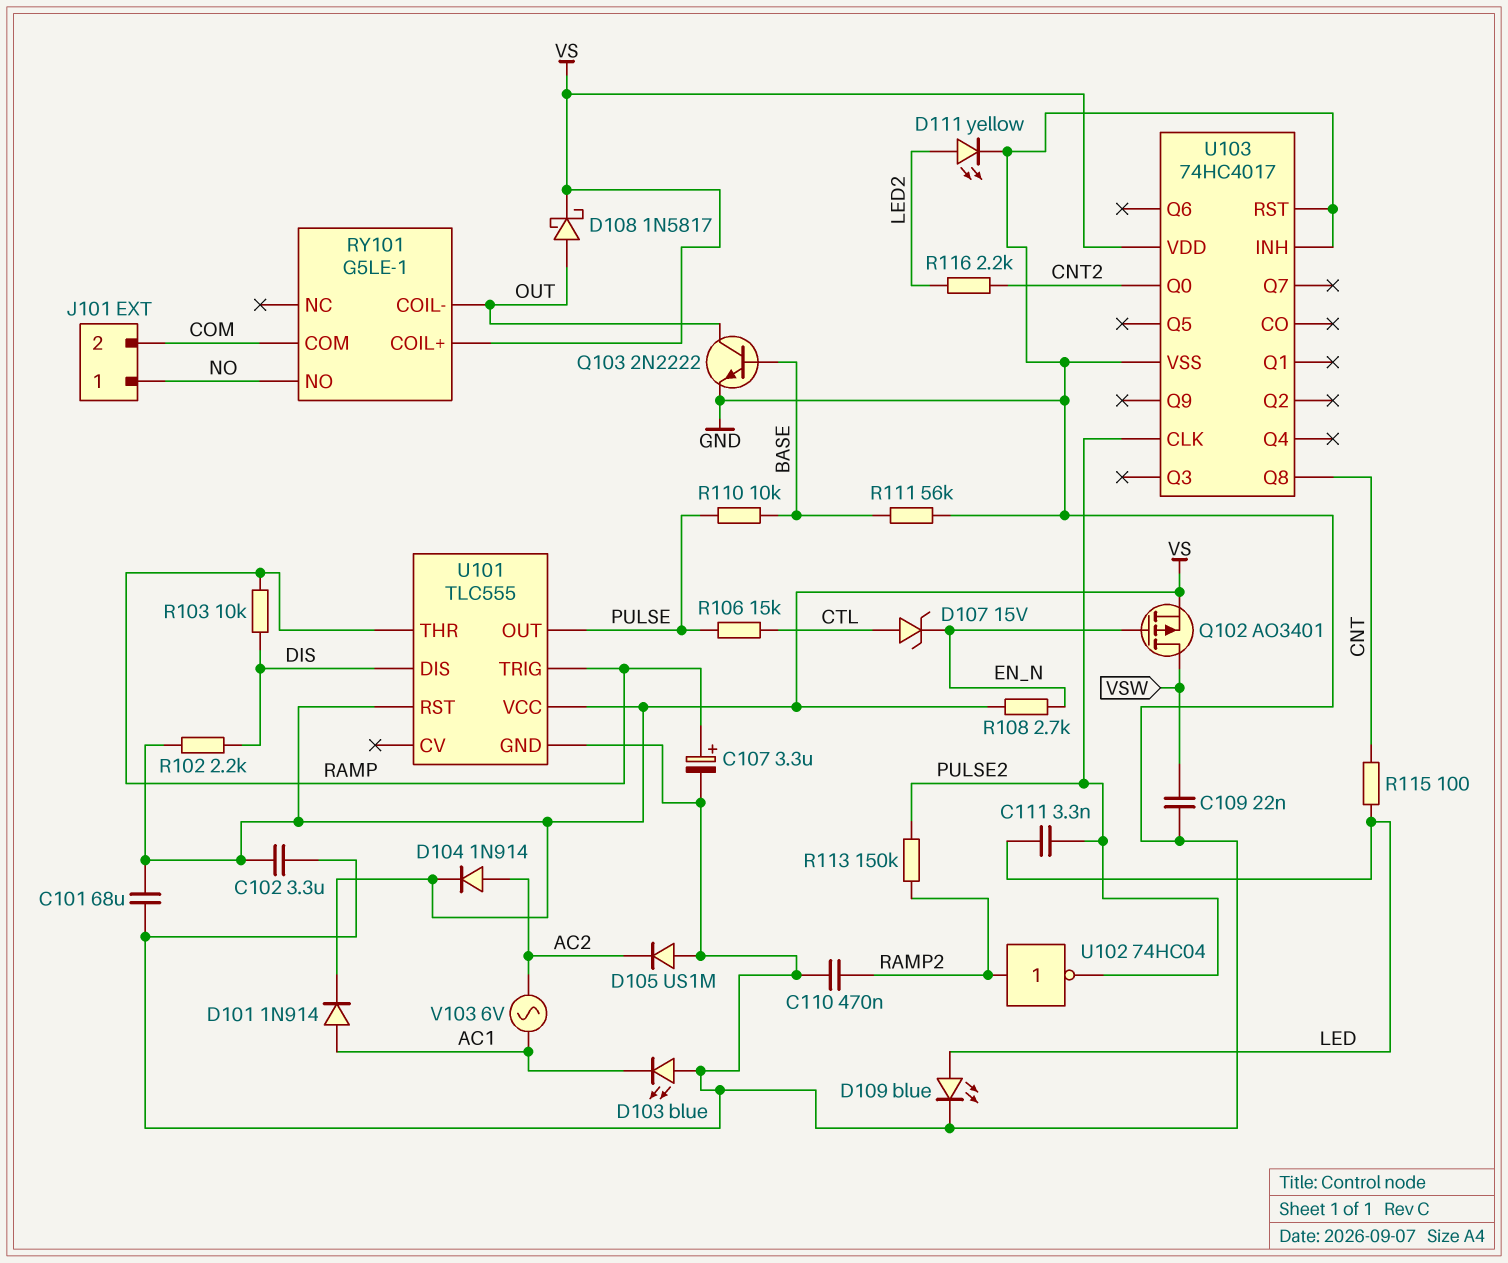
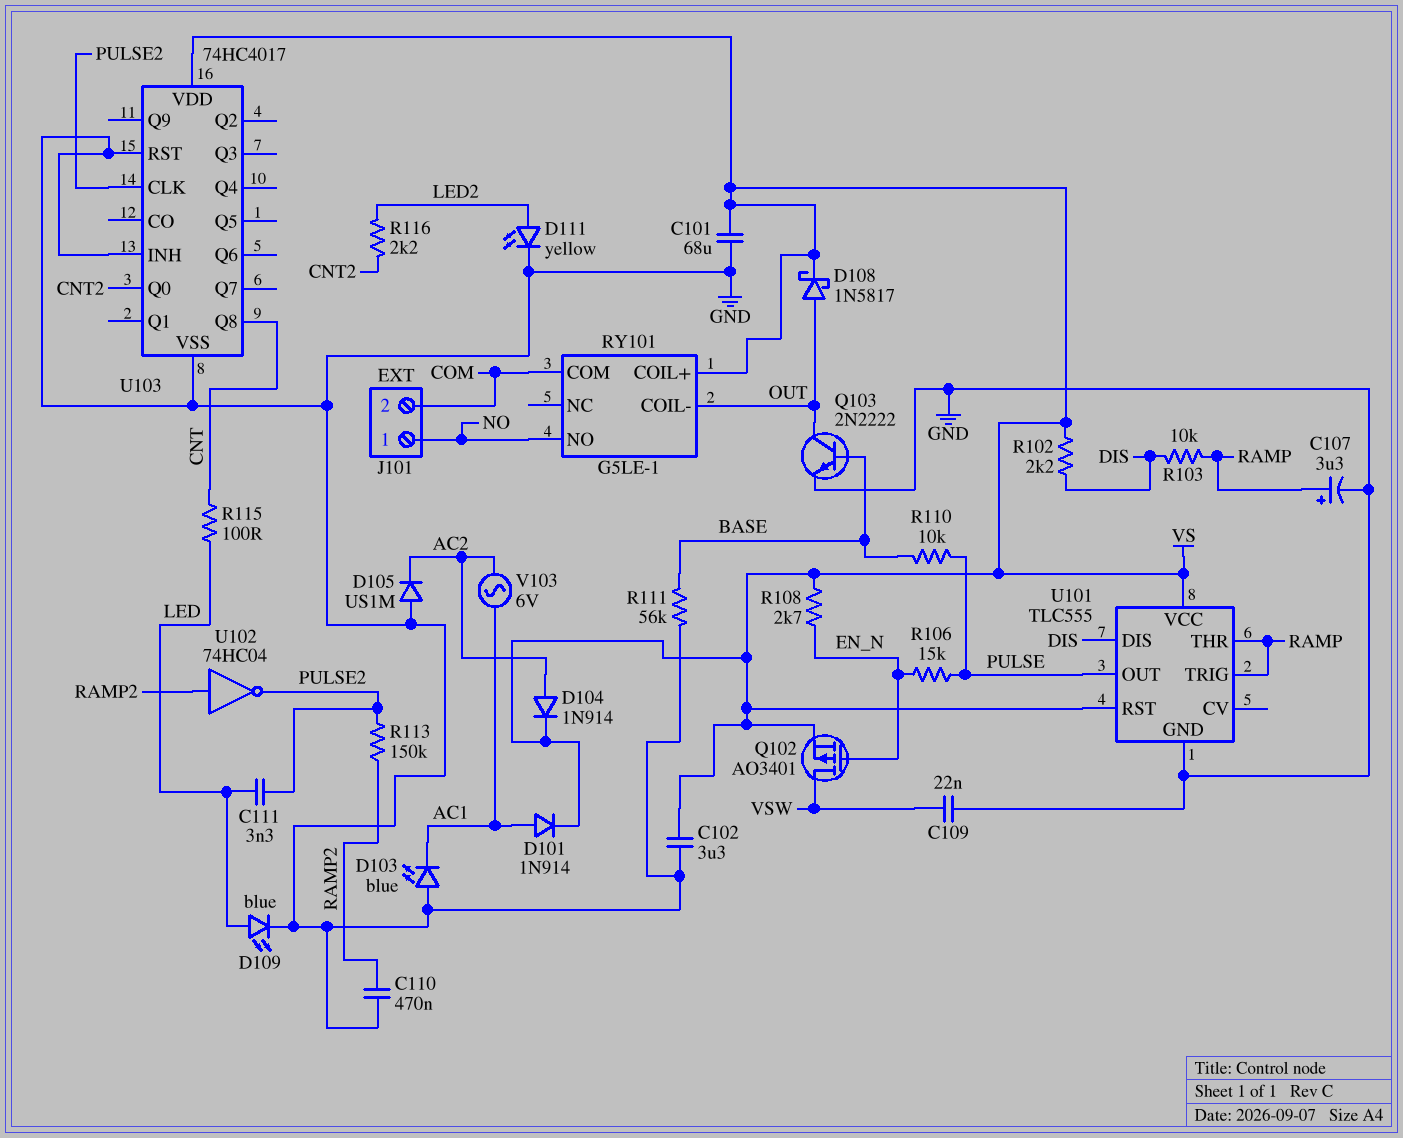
D107: zener 15V (A CTL, K EN_N) -> none
R106: 15k (CTL, PULSE) -> 15k (EN_N, PULSE)

